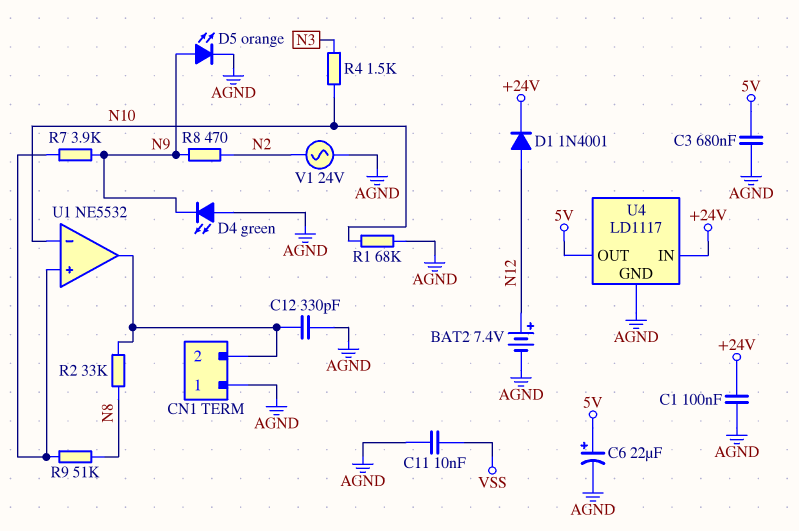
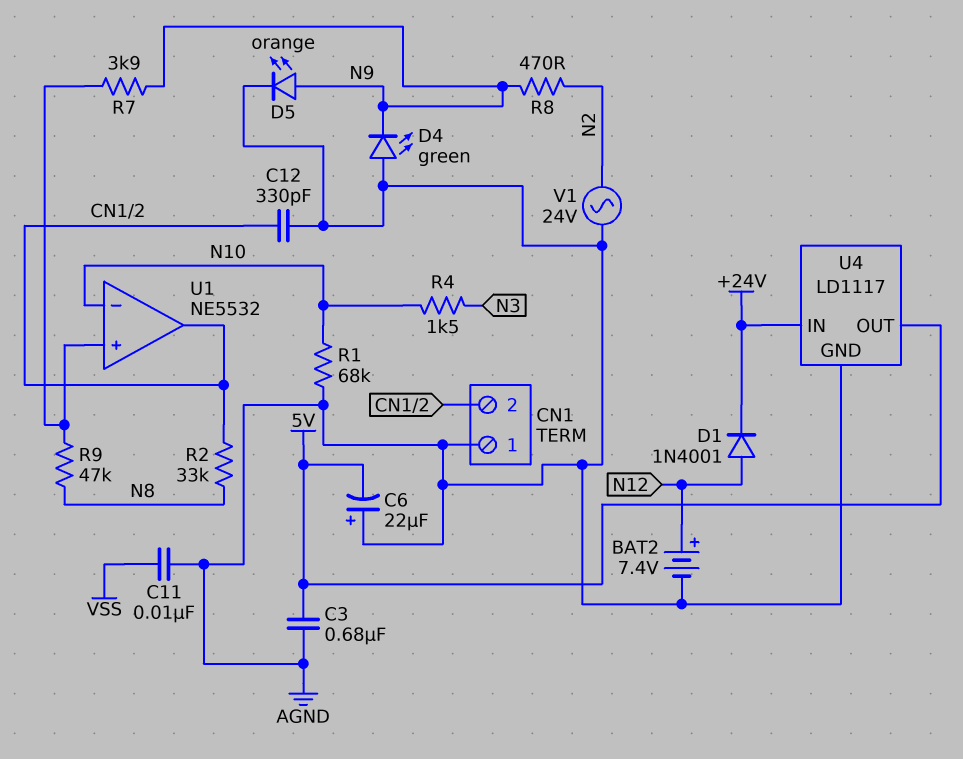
C1: 100nF (+24V, AGND) -> none
C6: 22uF (plus 5V, minus AGND) -> 22uF (plus AGND, minus 5V)
R9: 51k (N8, U1/in+) -> 47k (N8, U1/in+)

